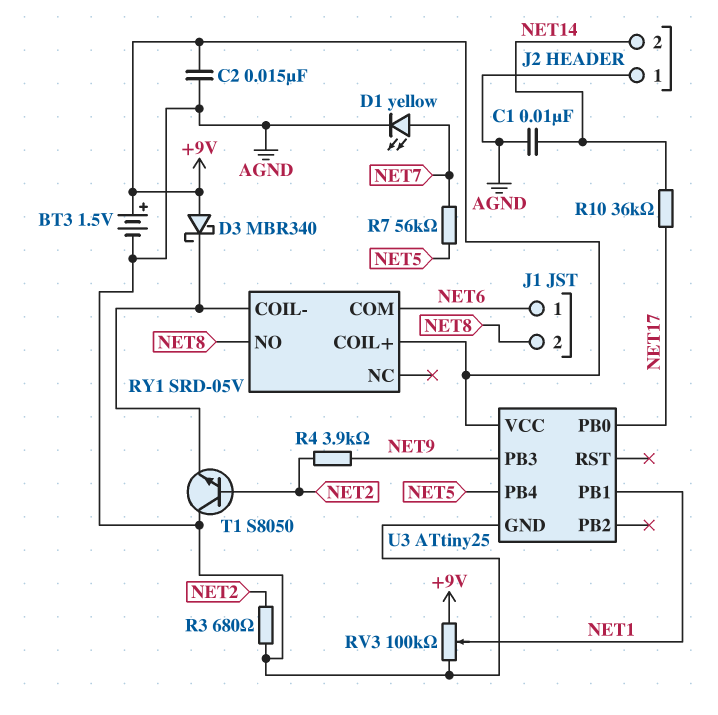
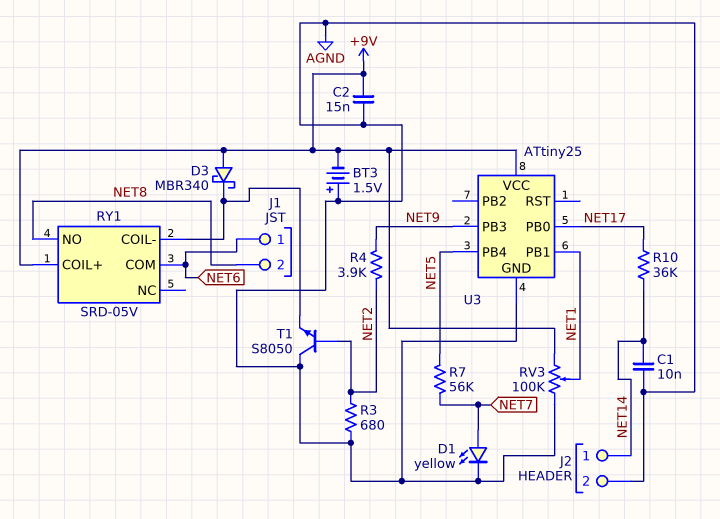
BT3: 1.5V (plus +9V, minus AGND) -> 1.5V (plus AGND, minus +9V)
J2 pin 1: AGND -> NET14
J2 pin 2: NET14 -> AGND

